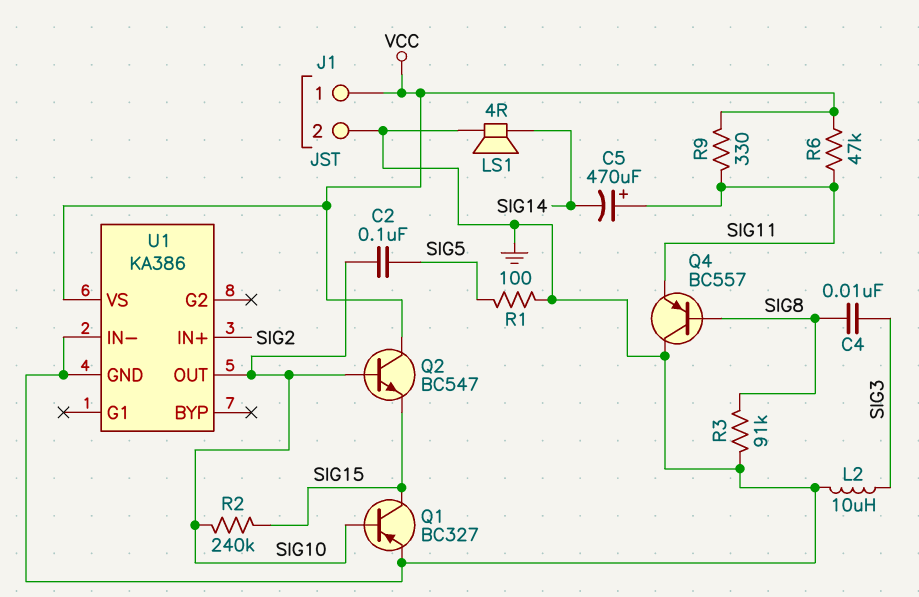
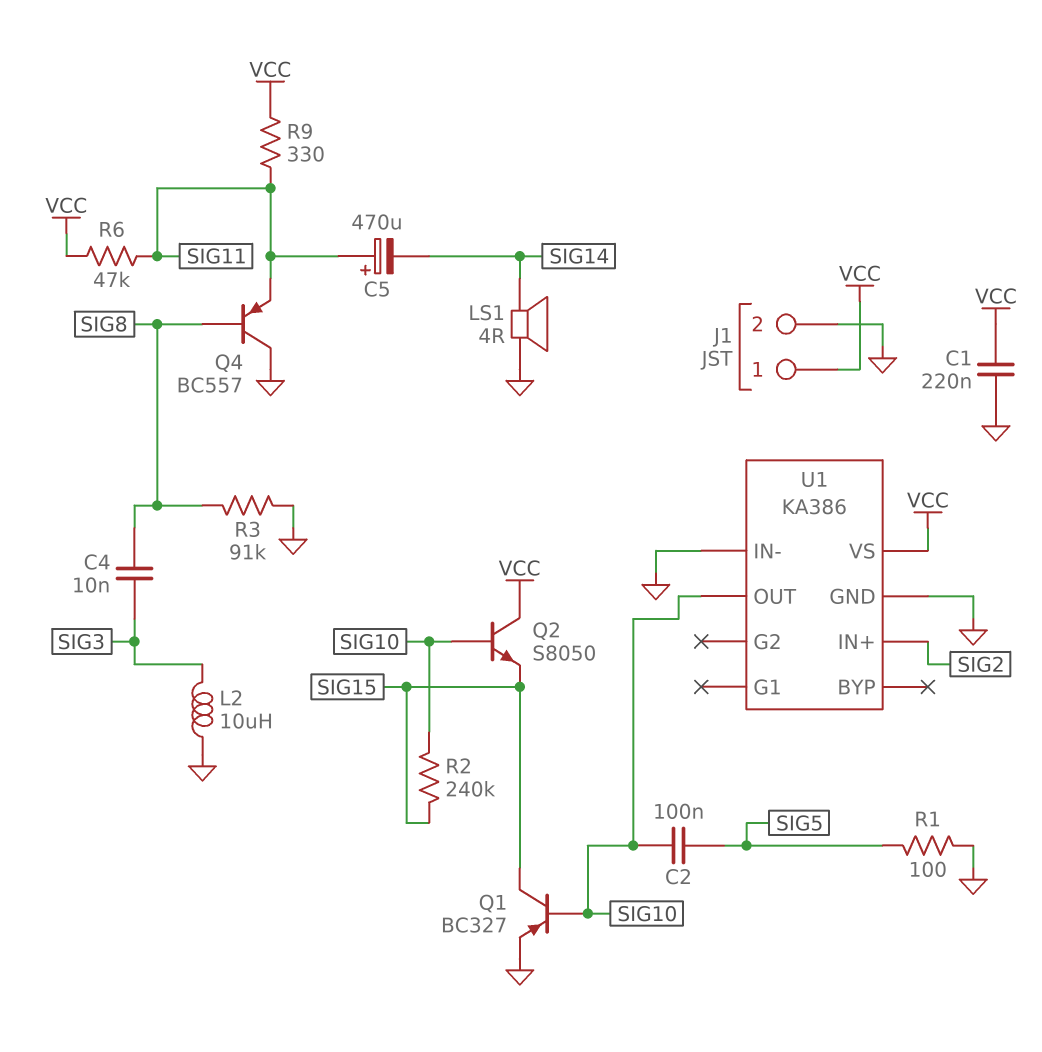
C1: none -> 220nF (GND, VCC)
Q2: NPN BC547 (B SIG10, C VCC, E SIG15) -> NPN S8050 (B SIG10, C VCC, E SIG15)

